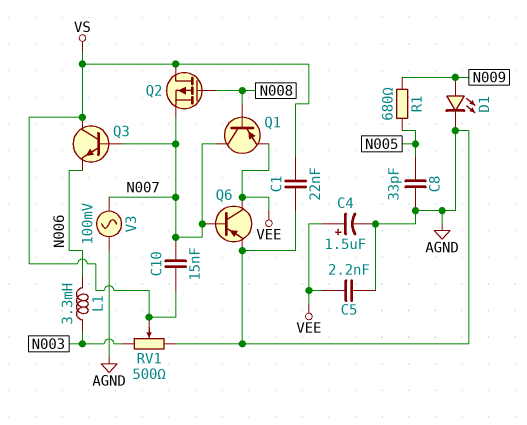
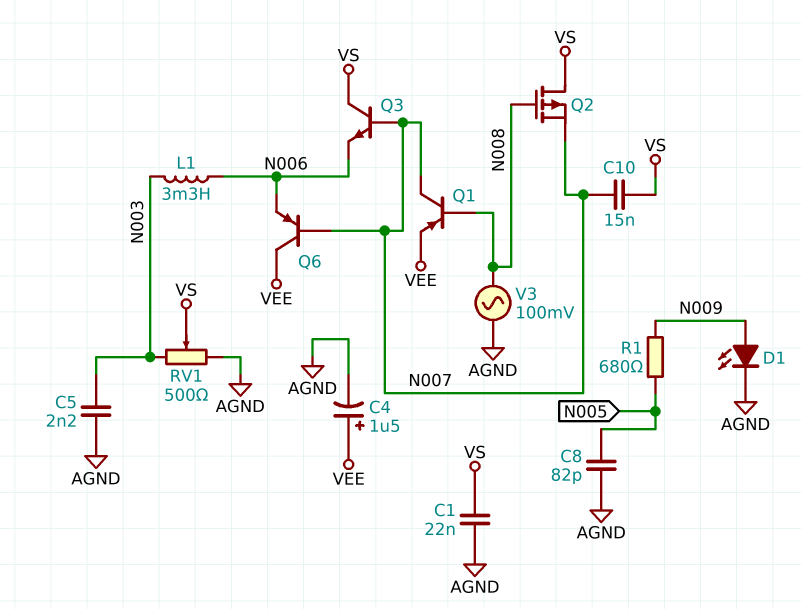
C5: 2.2nF (AGND, VEE) -> 2.2nF (AGND, N003)
C8: 33pF (AGND, N005) -> 82pF (AGND, N005)
Q6: PNP (B N007, C VEE, E AGND) -> PNP (B N007, C VEE, E N006)
V3: AC 100mV (AGND, N007) -> AC 100mV (AGND, N008)

